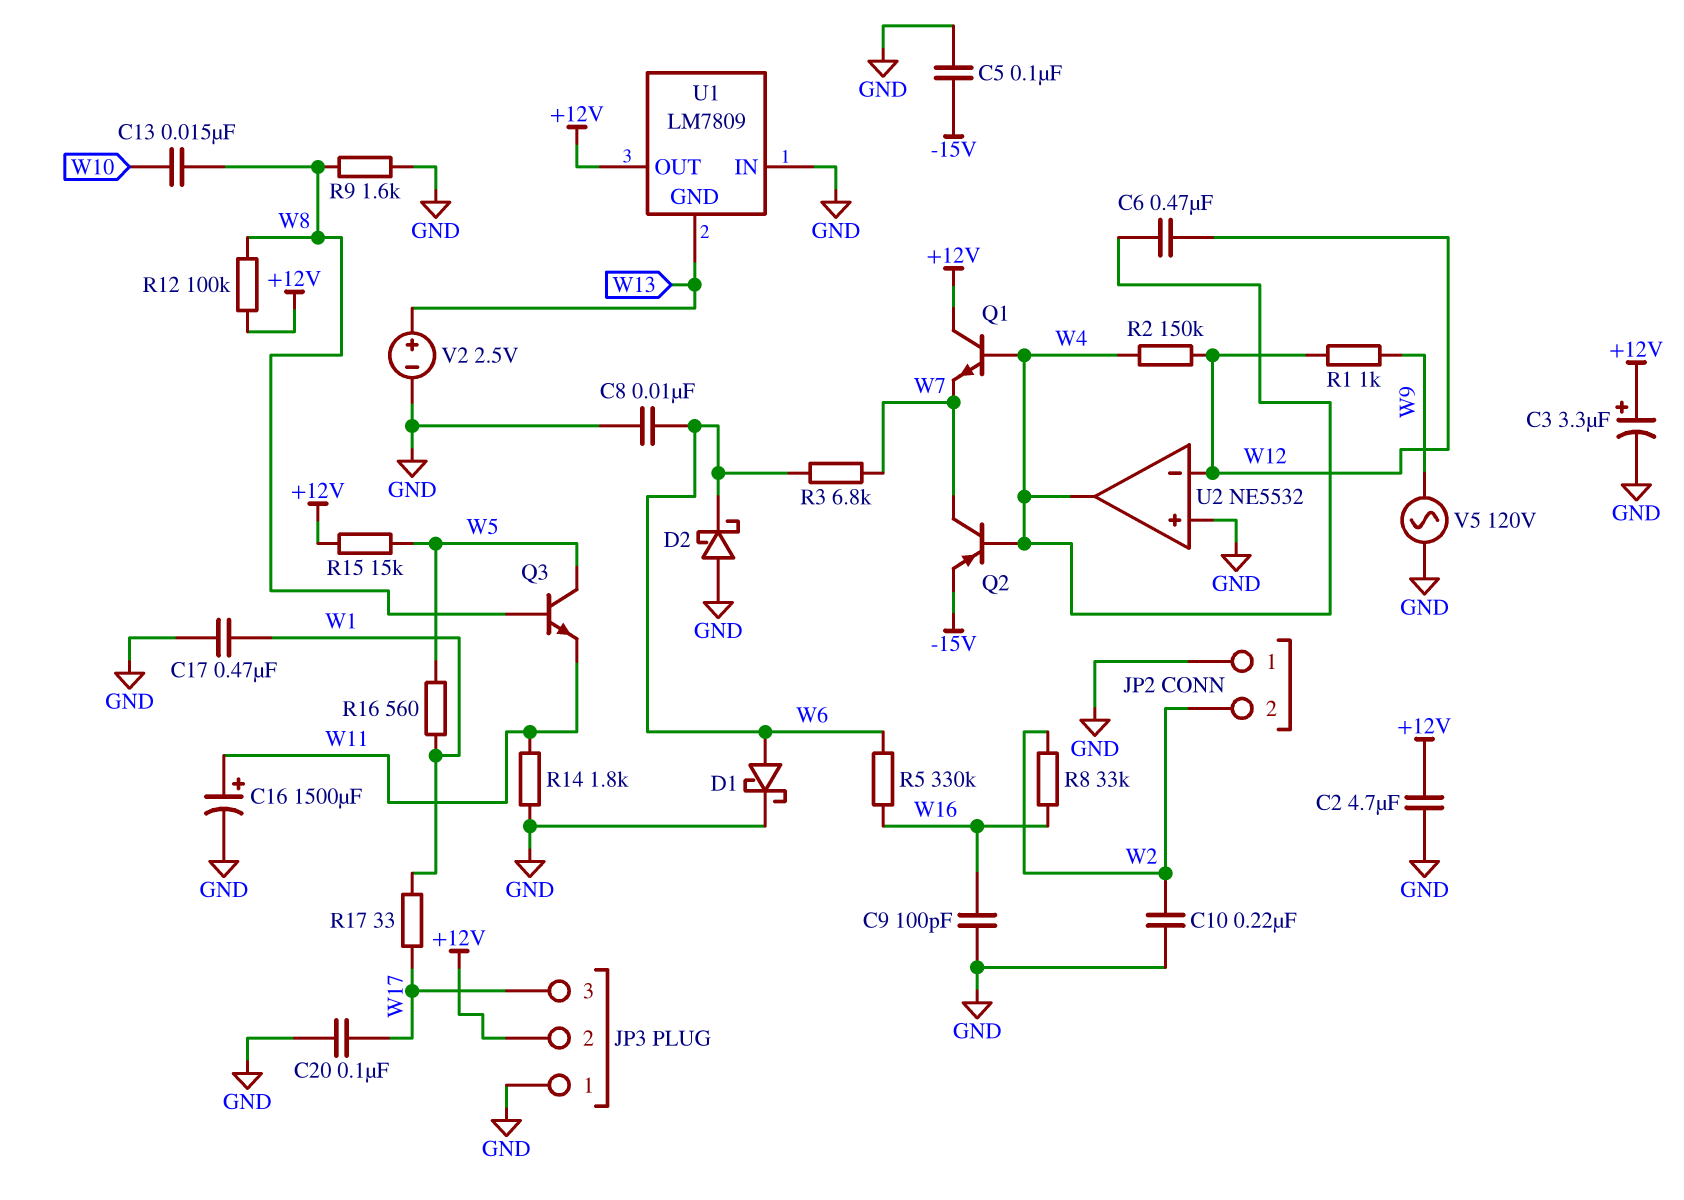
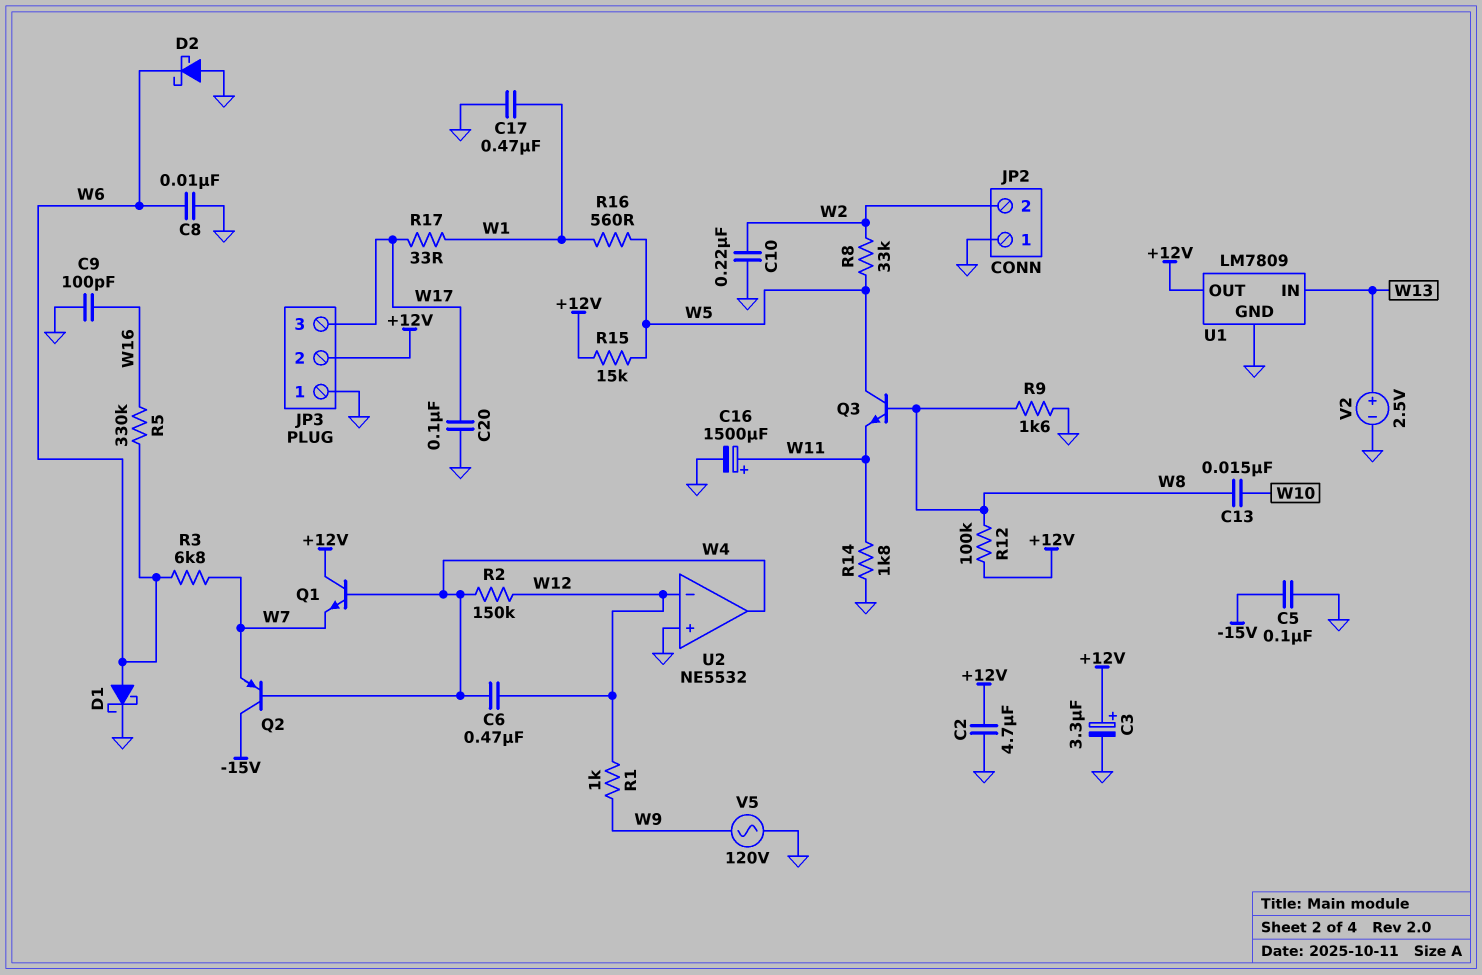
Q2: PNP (B W4, C W7, E -15V) -> PNP (B W4, C -15V, E W7)
R8: 33k (W2, W16) -> 33k (W2, W5)
U1 pin GND: W13 -> GND
U1 pin IN: GND -> W13

